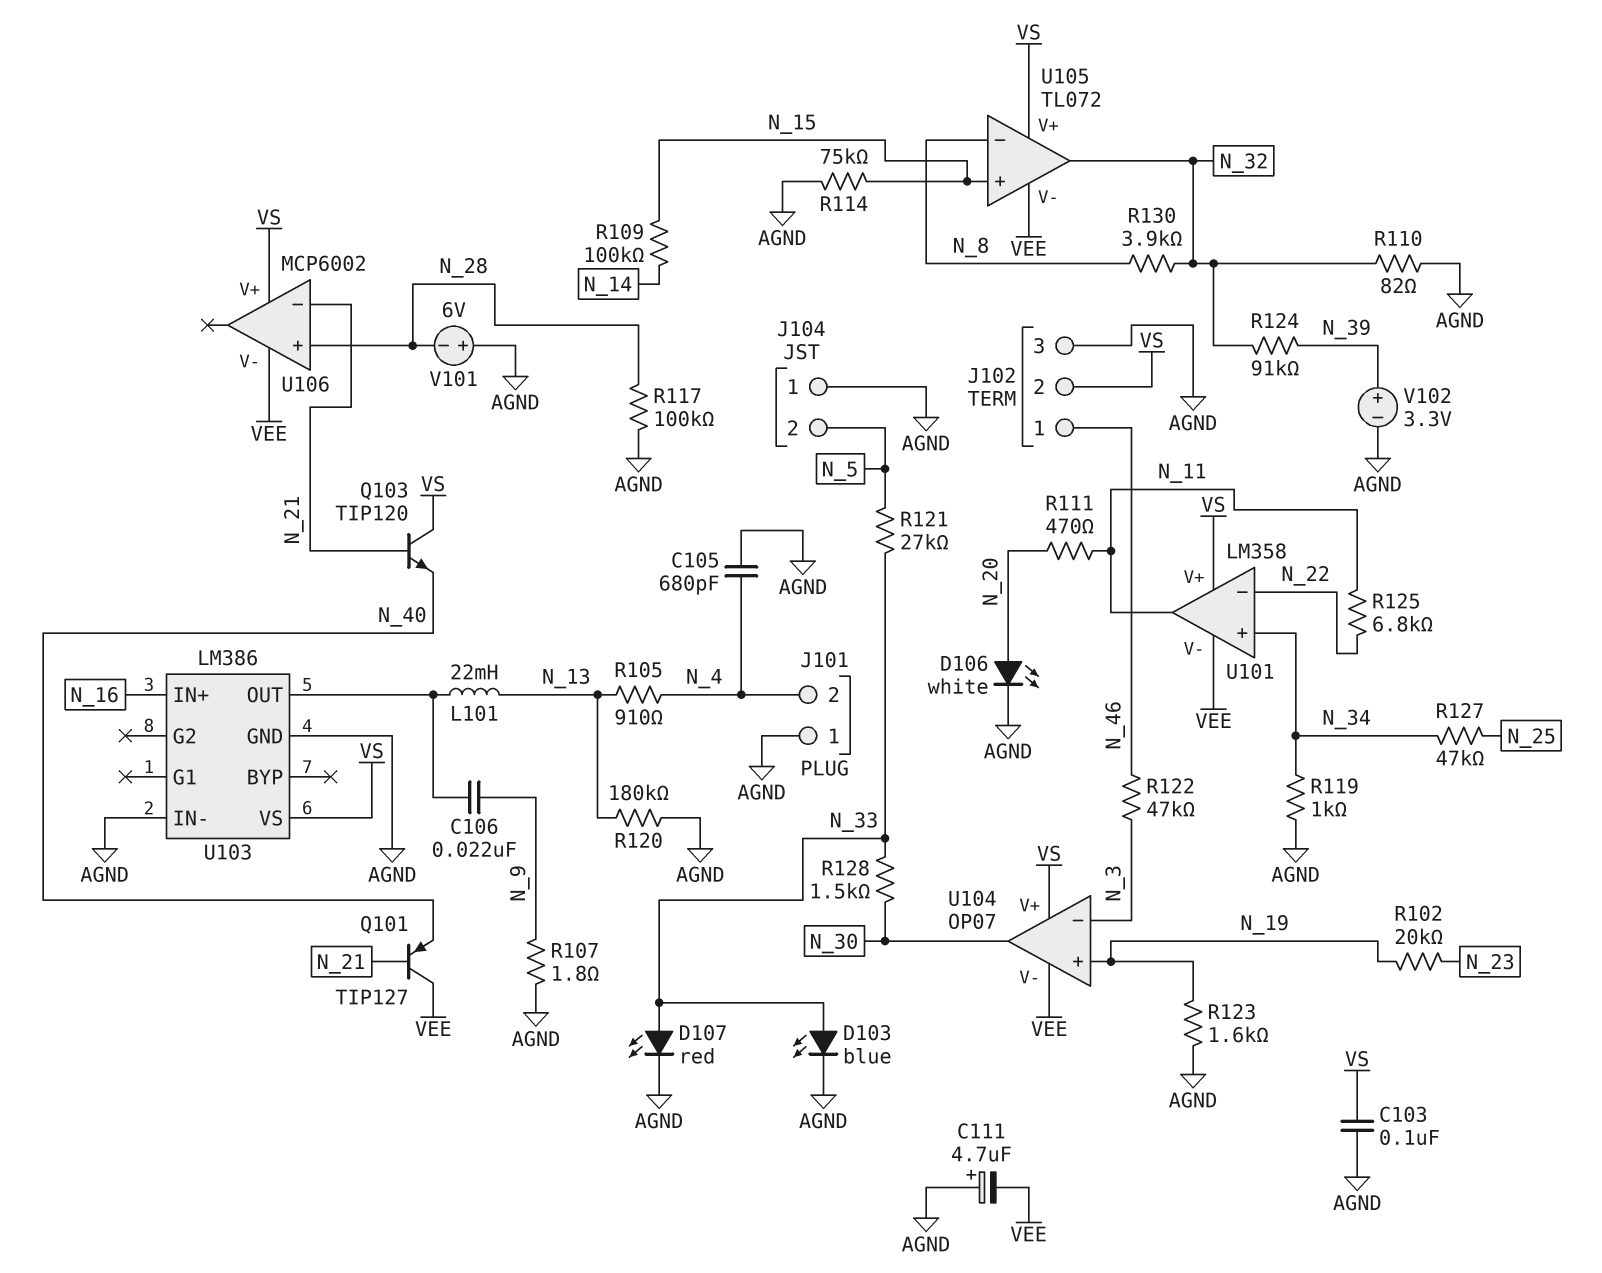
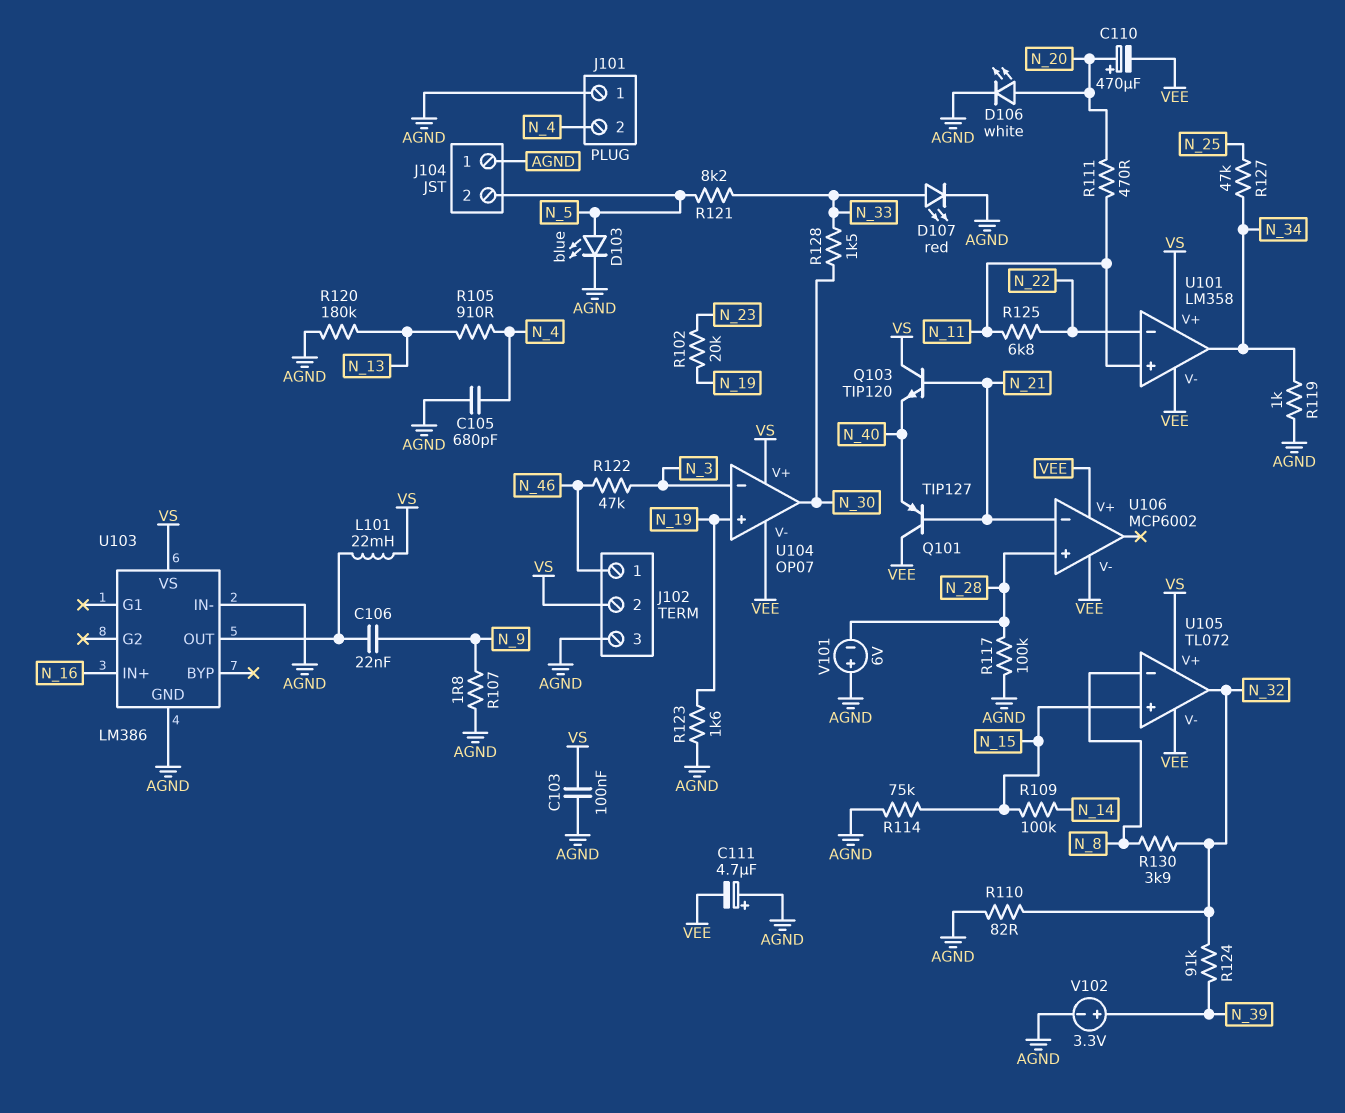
C110: none -> 470uF (plus N_20, minus VEE)
D103: LED blue (A N_33, K AGND) -> LED blue (A N_5, K AGND)
L101: 22mH (N_13, U103/OUT) -> 22mH (U103/OUT, VS)
R121: 27k (N_5, N_33) -> 8.2k (N_5, N_33)
U101 pin in+: N_34 -> N_11
U101 pin out: N_11 -> N_34
U106 pin V+: VS -> VEE

